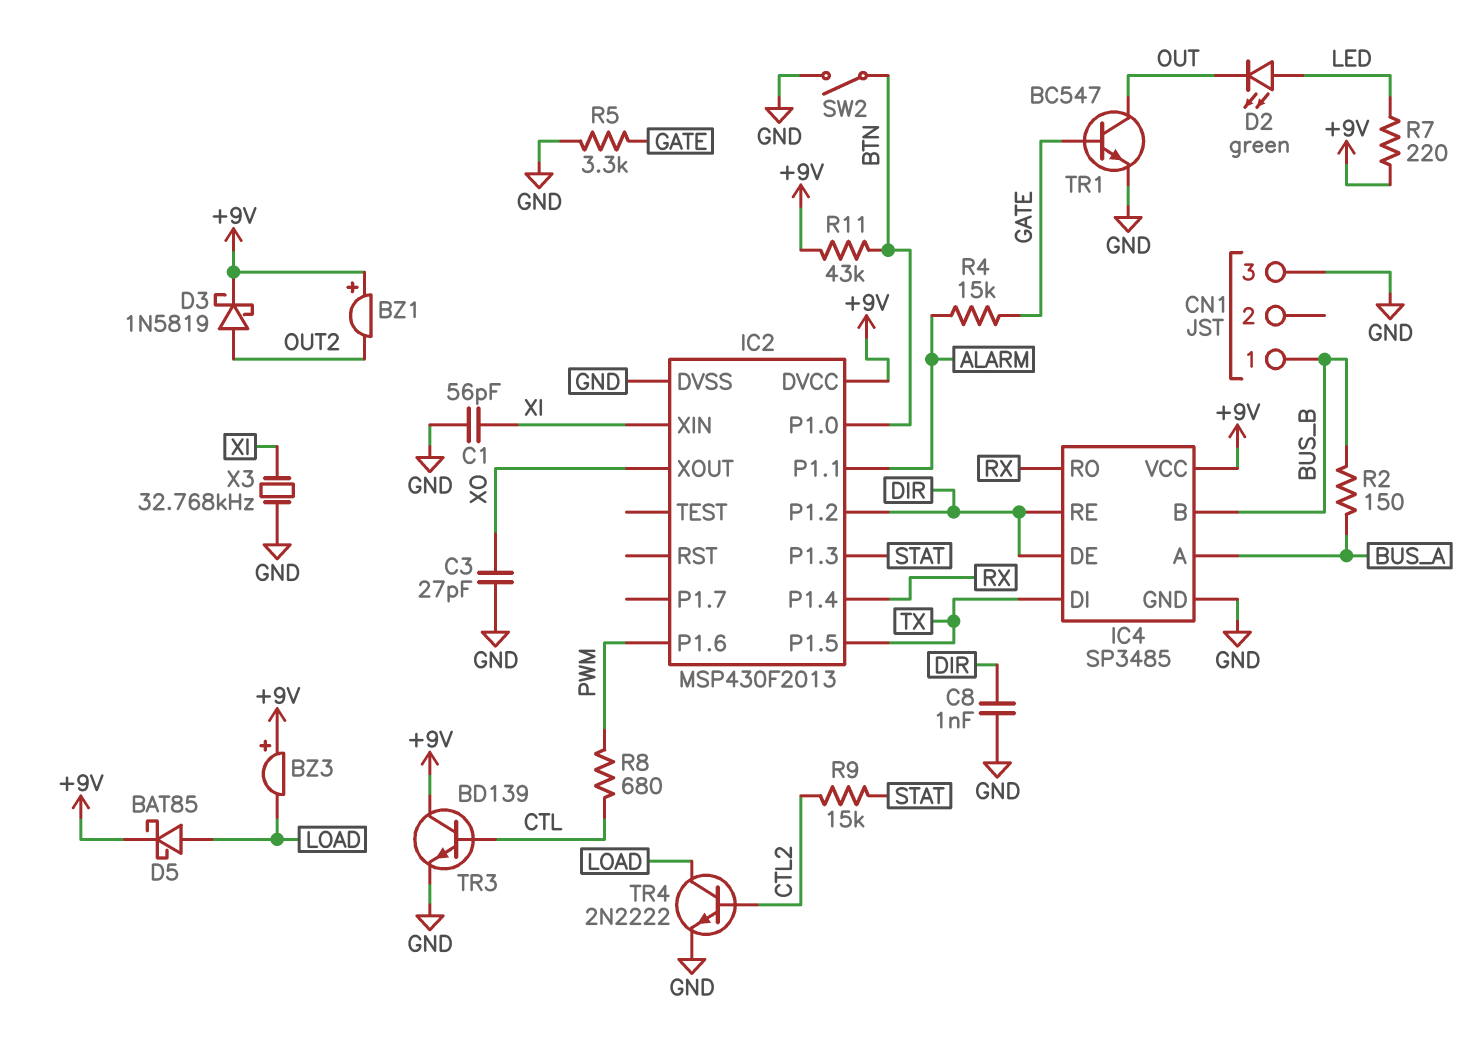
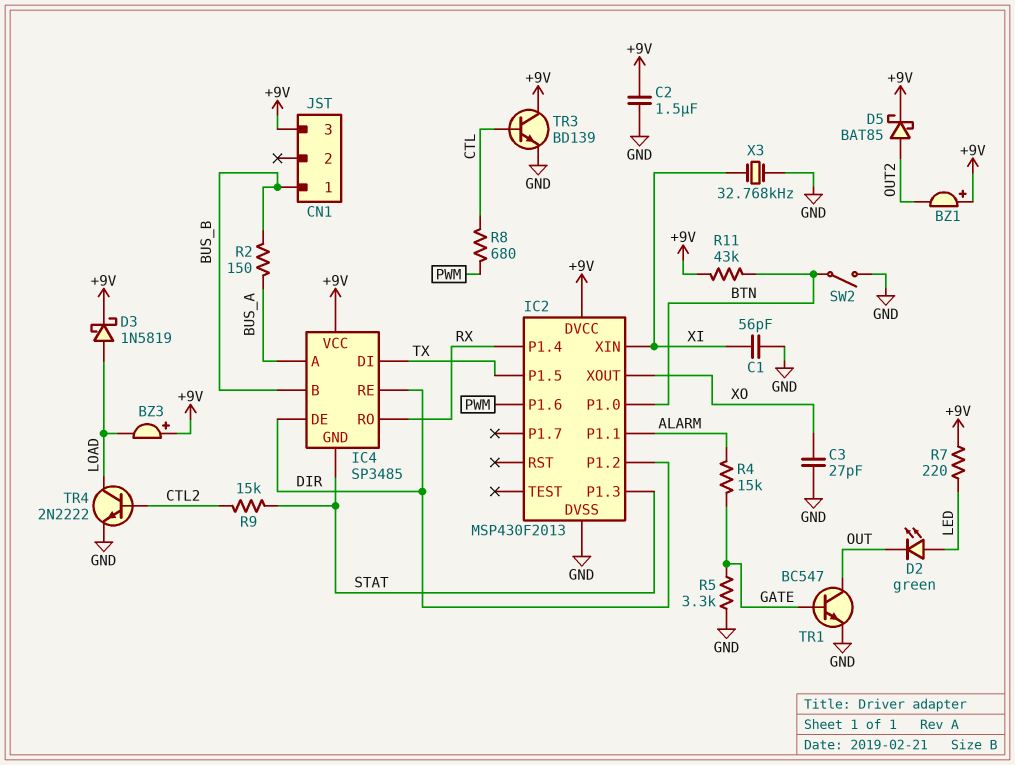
C2: none -> 1.5uF (+9V, GND)
C8: 1nF (DIR, GND) -> none
CN1 pin 3: GND -> +9V
D3: schottky 1N5819 (A OUT2, K +9V) -> schottky 1N5819 (A LOAD, K +9V)
D5: schottky BAT85 (A LOAD, K +9V) -> schottky BAT85 (A OUT2, K +9V)
IC4 pin GND: GND -> STAT

